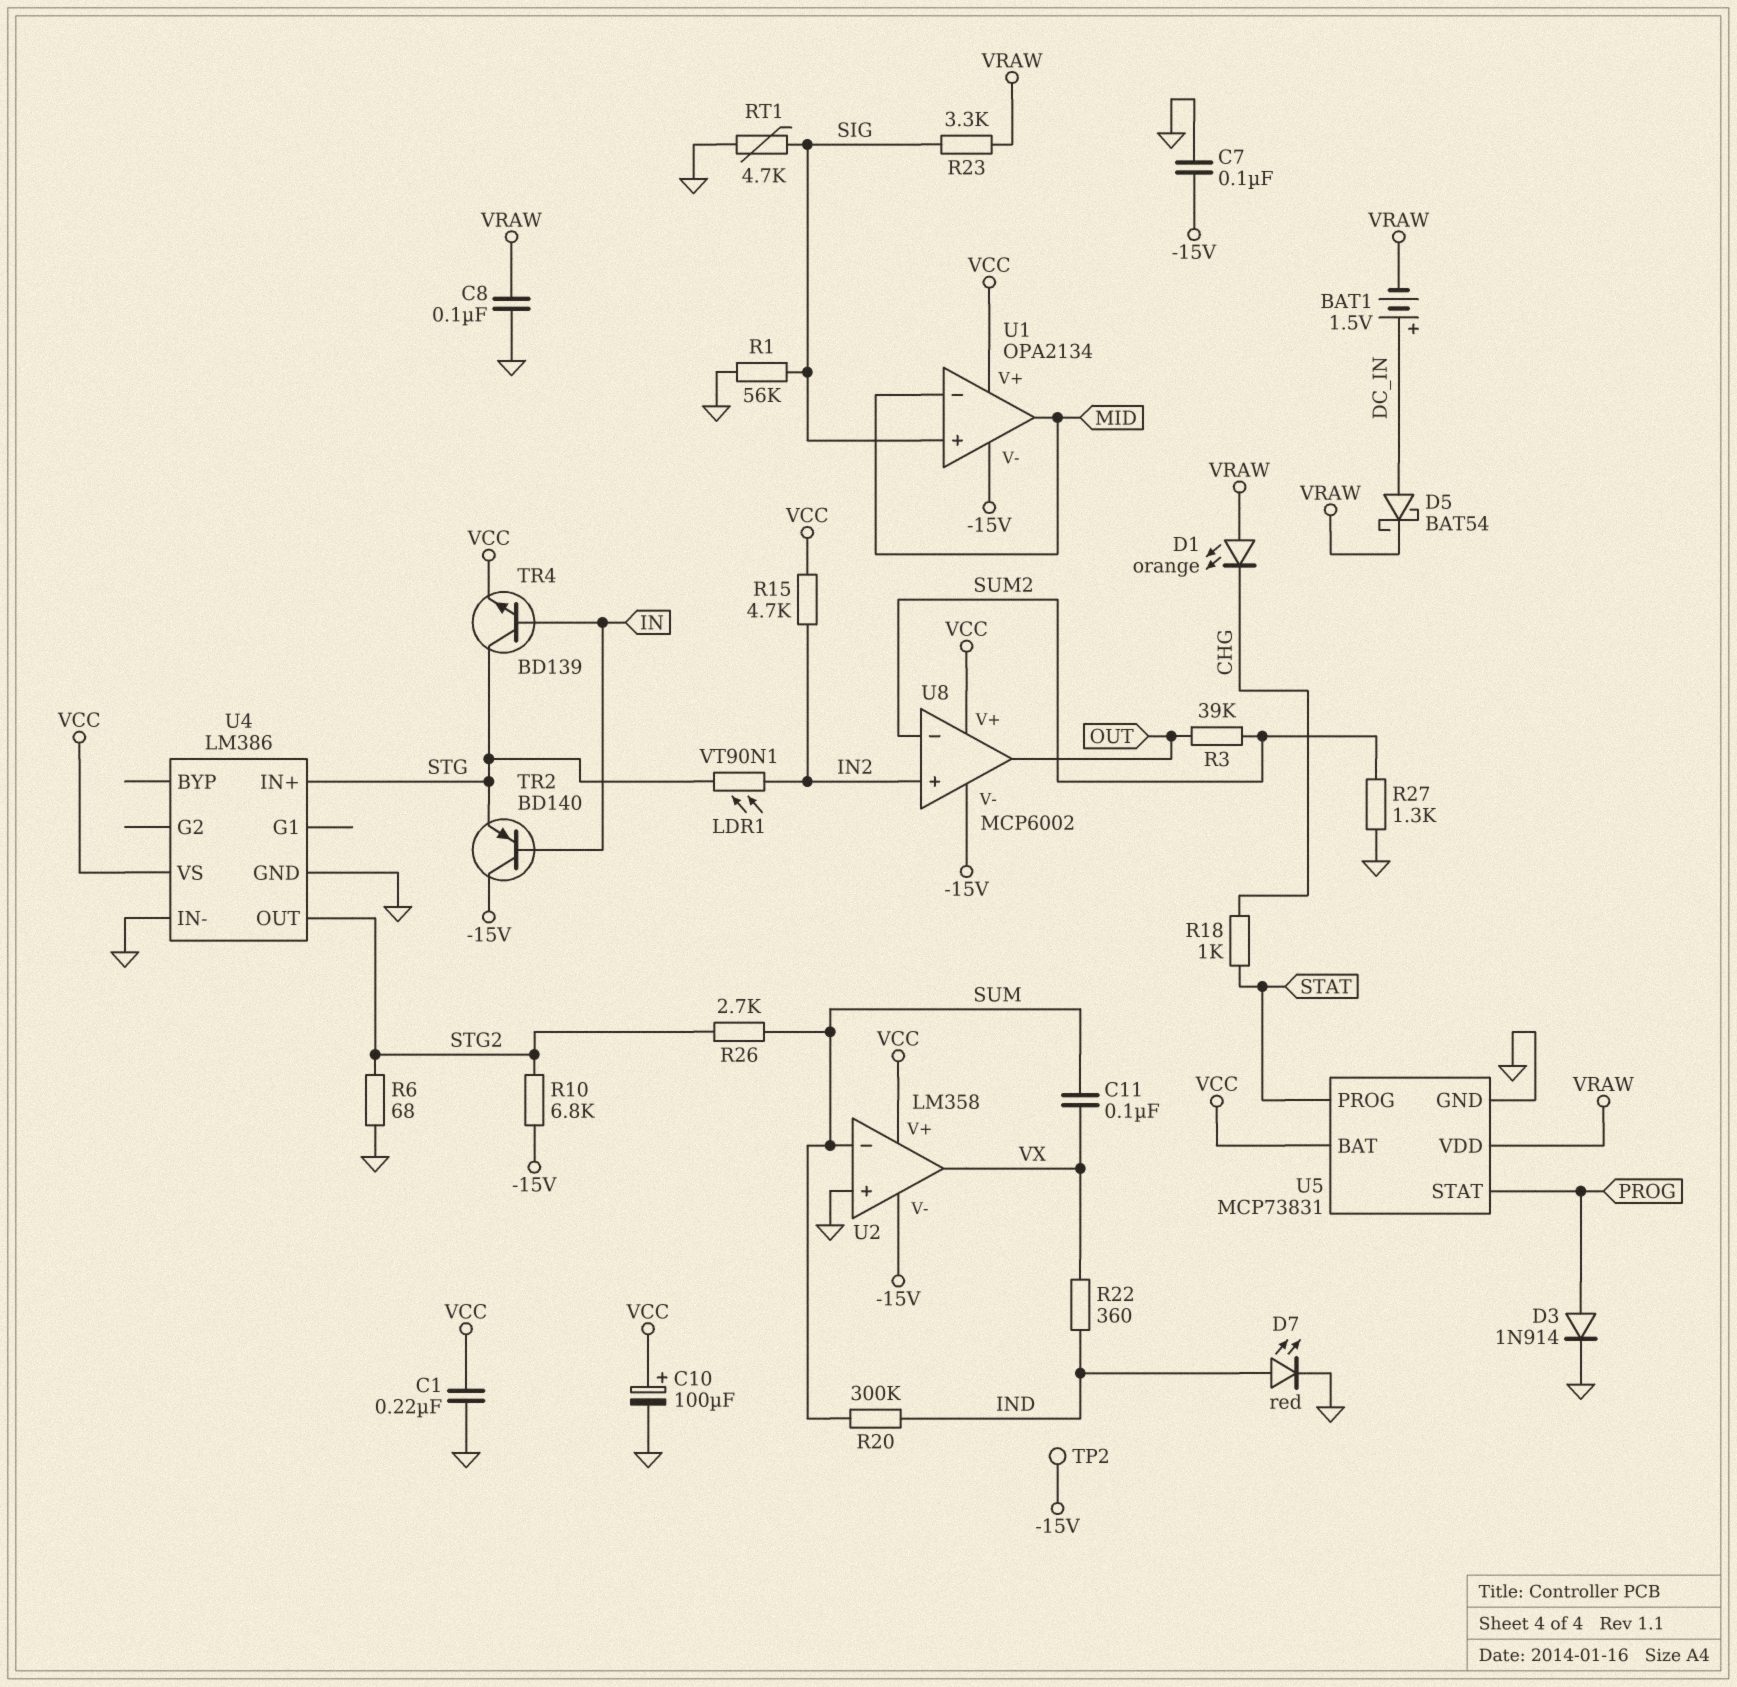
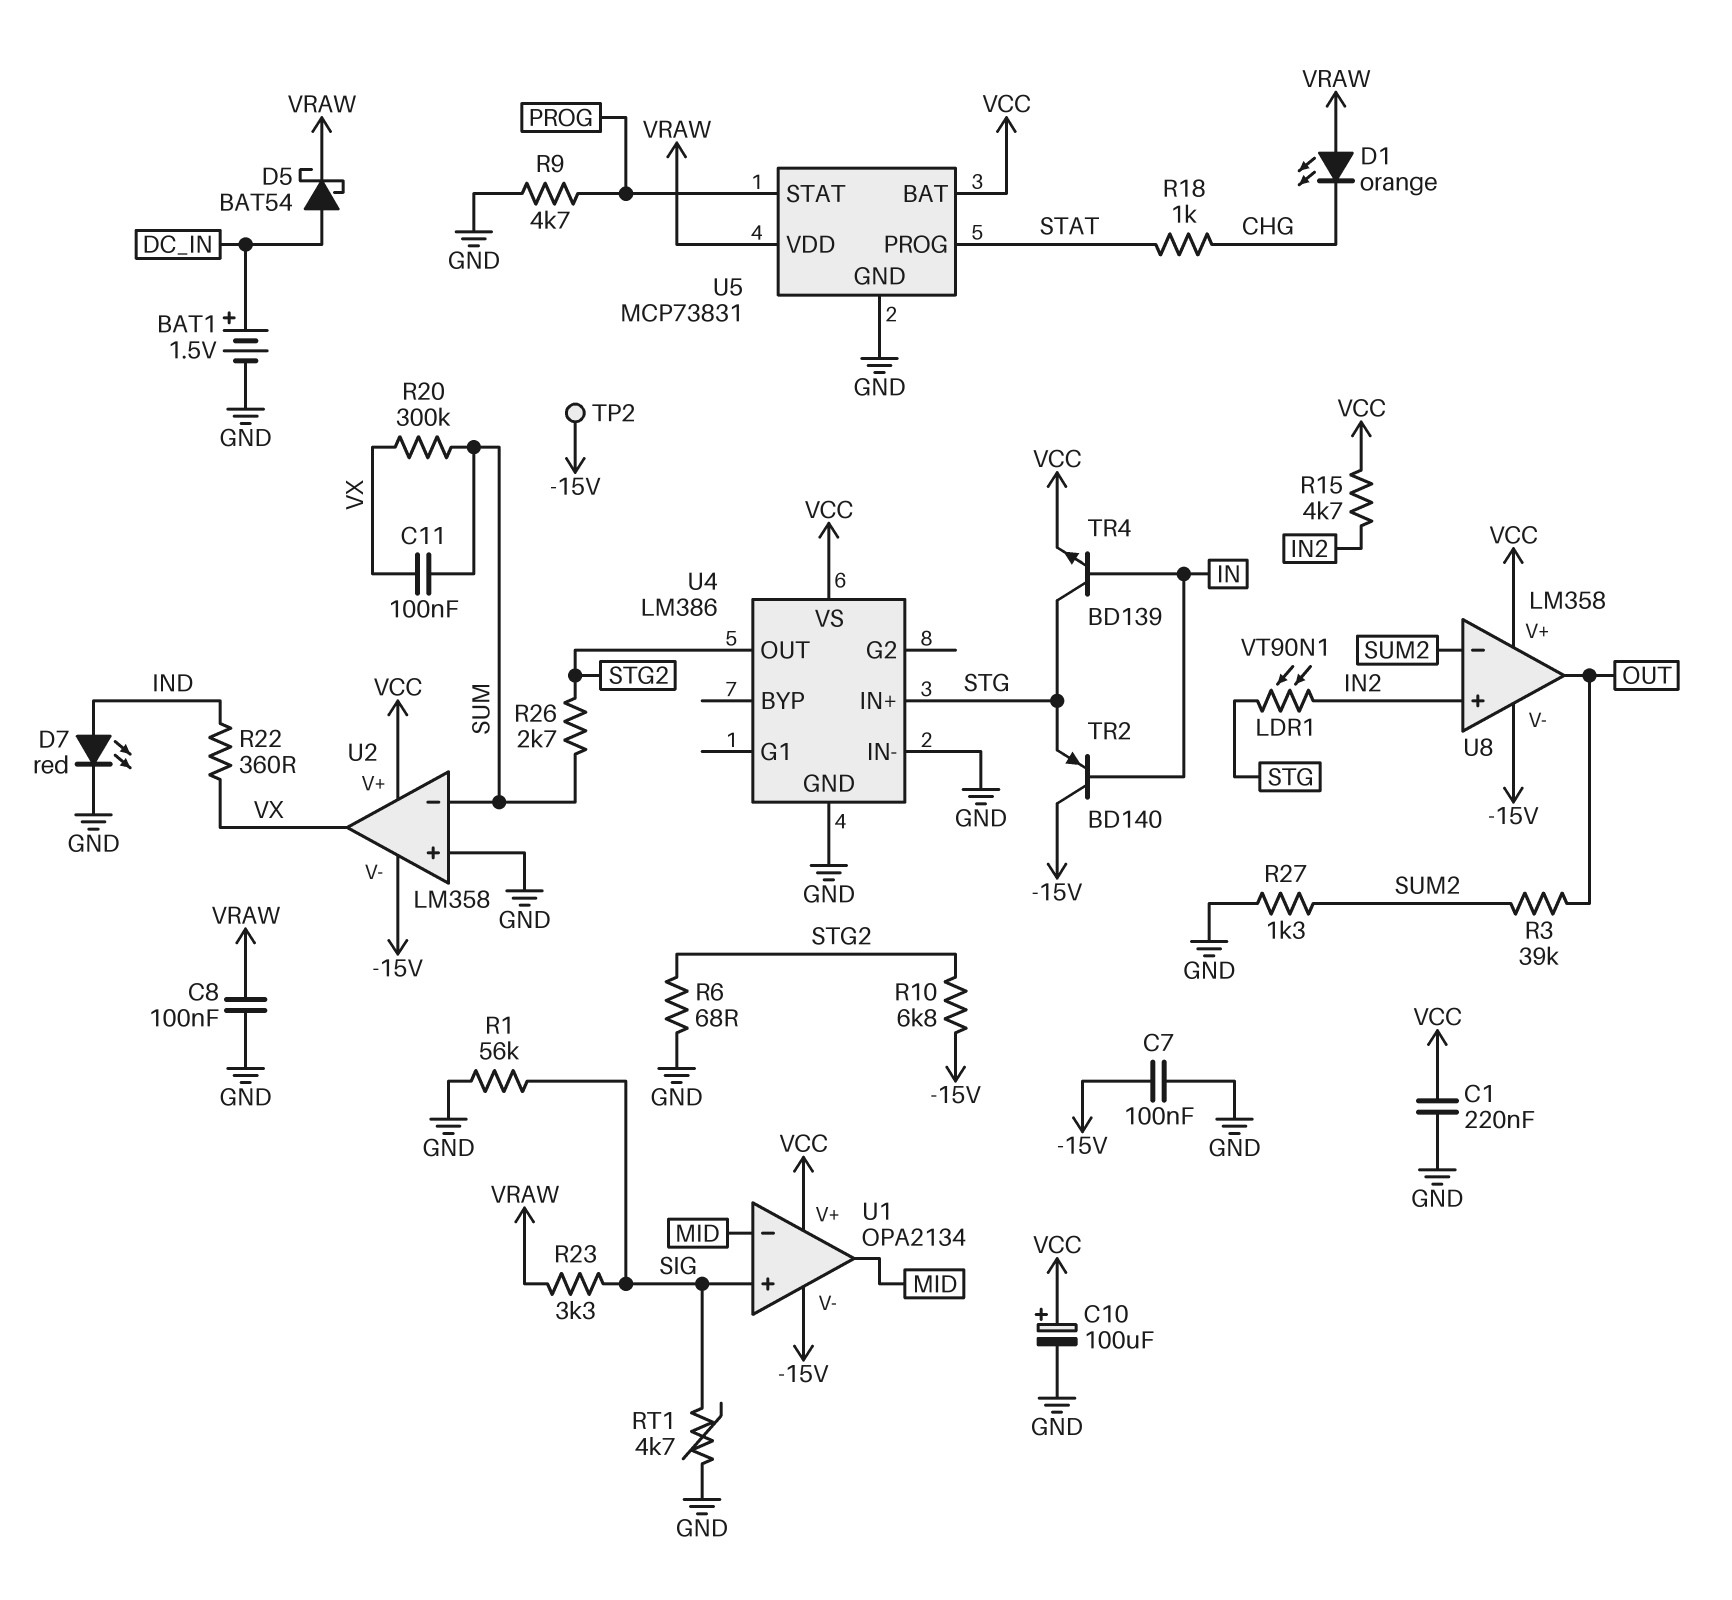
BAT1: 1.5V (plus DC_IN, minus VRAW) -> 1.5V (plus DC_IN, minus GND)
D3: diode 1N914 (A PROG, K GND) -> none
R9: none -> 4.7k (GND, PROG)
R20: 300k (IND, SUM) -> 300k (SUM, VX)
U8: MCP6002 -> LM358

